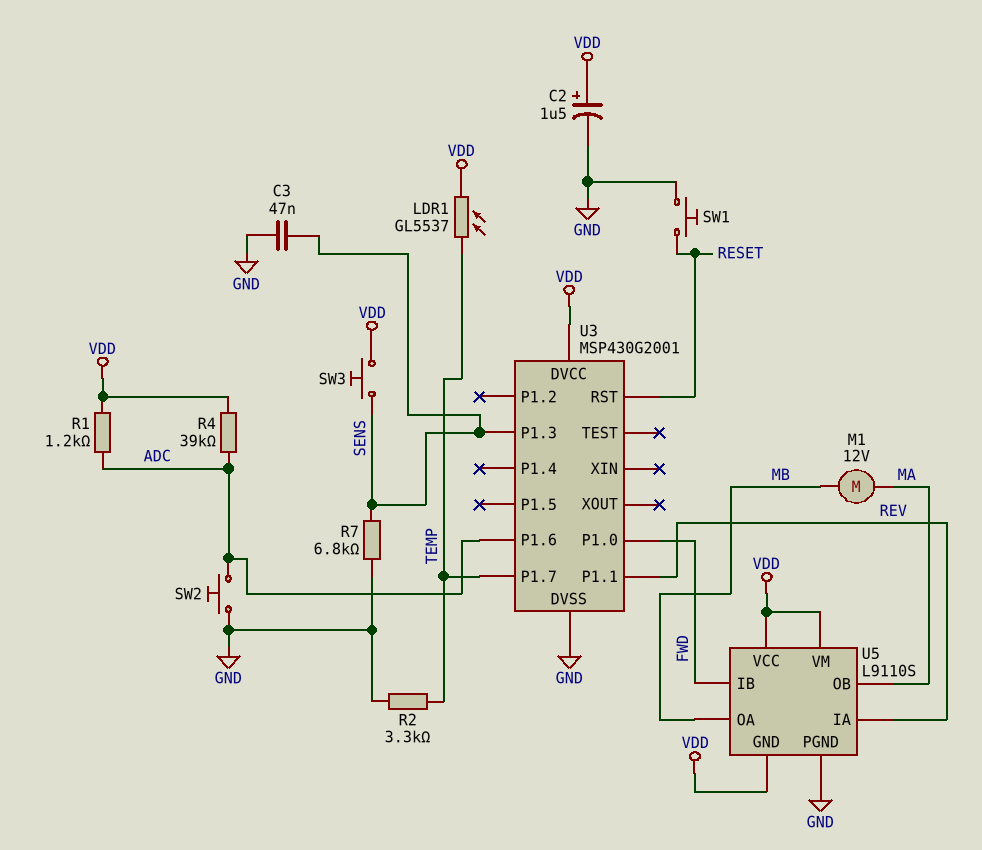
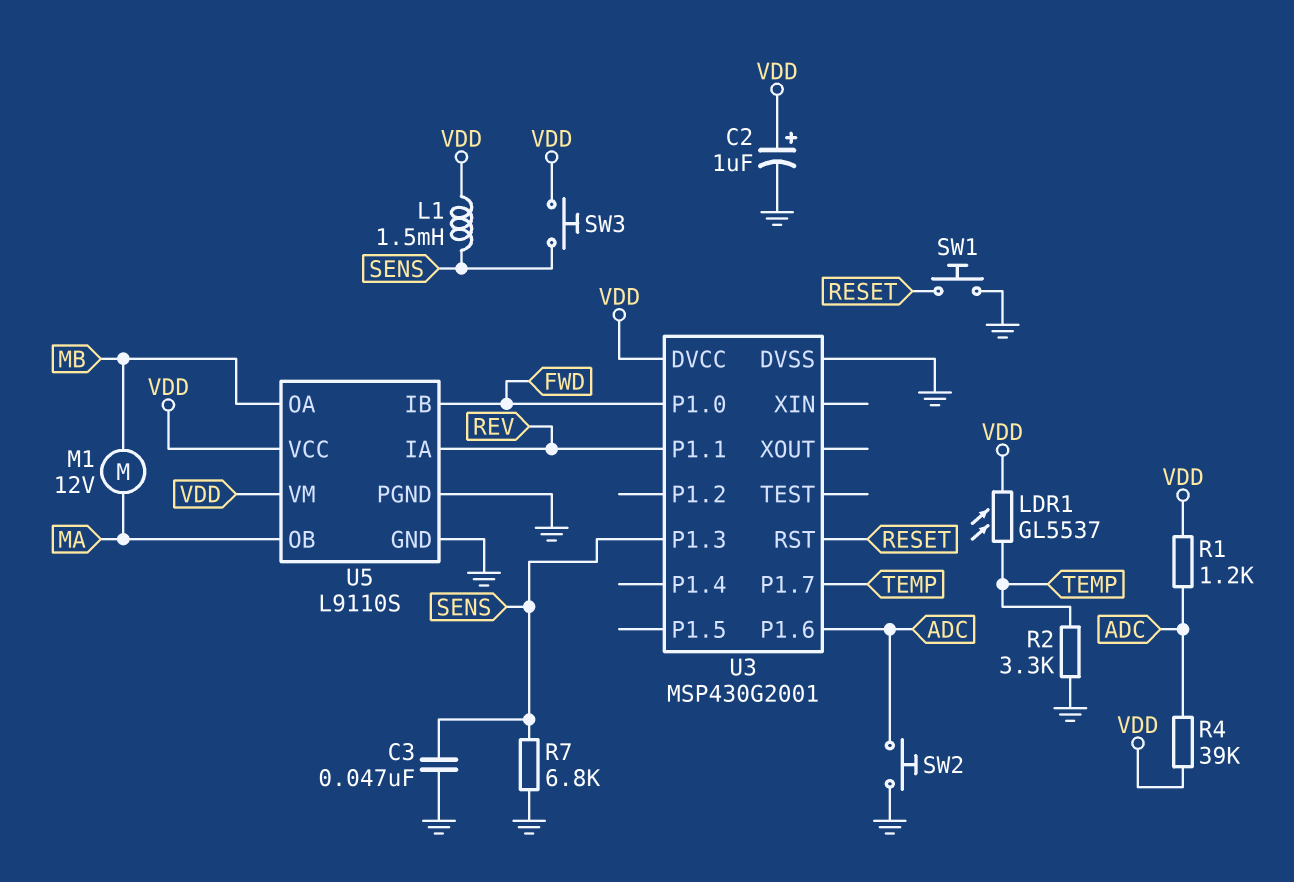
C2: 1.5uF (plus VDD, minus GND) -> 1uF (plus VDD, minus GND)
L1: none -> 1.5mH (SENS, VDD)
U5 pin GND: VDD -> GND

